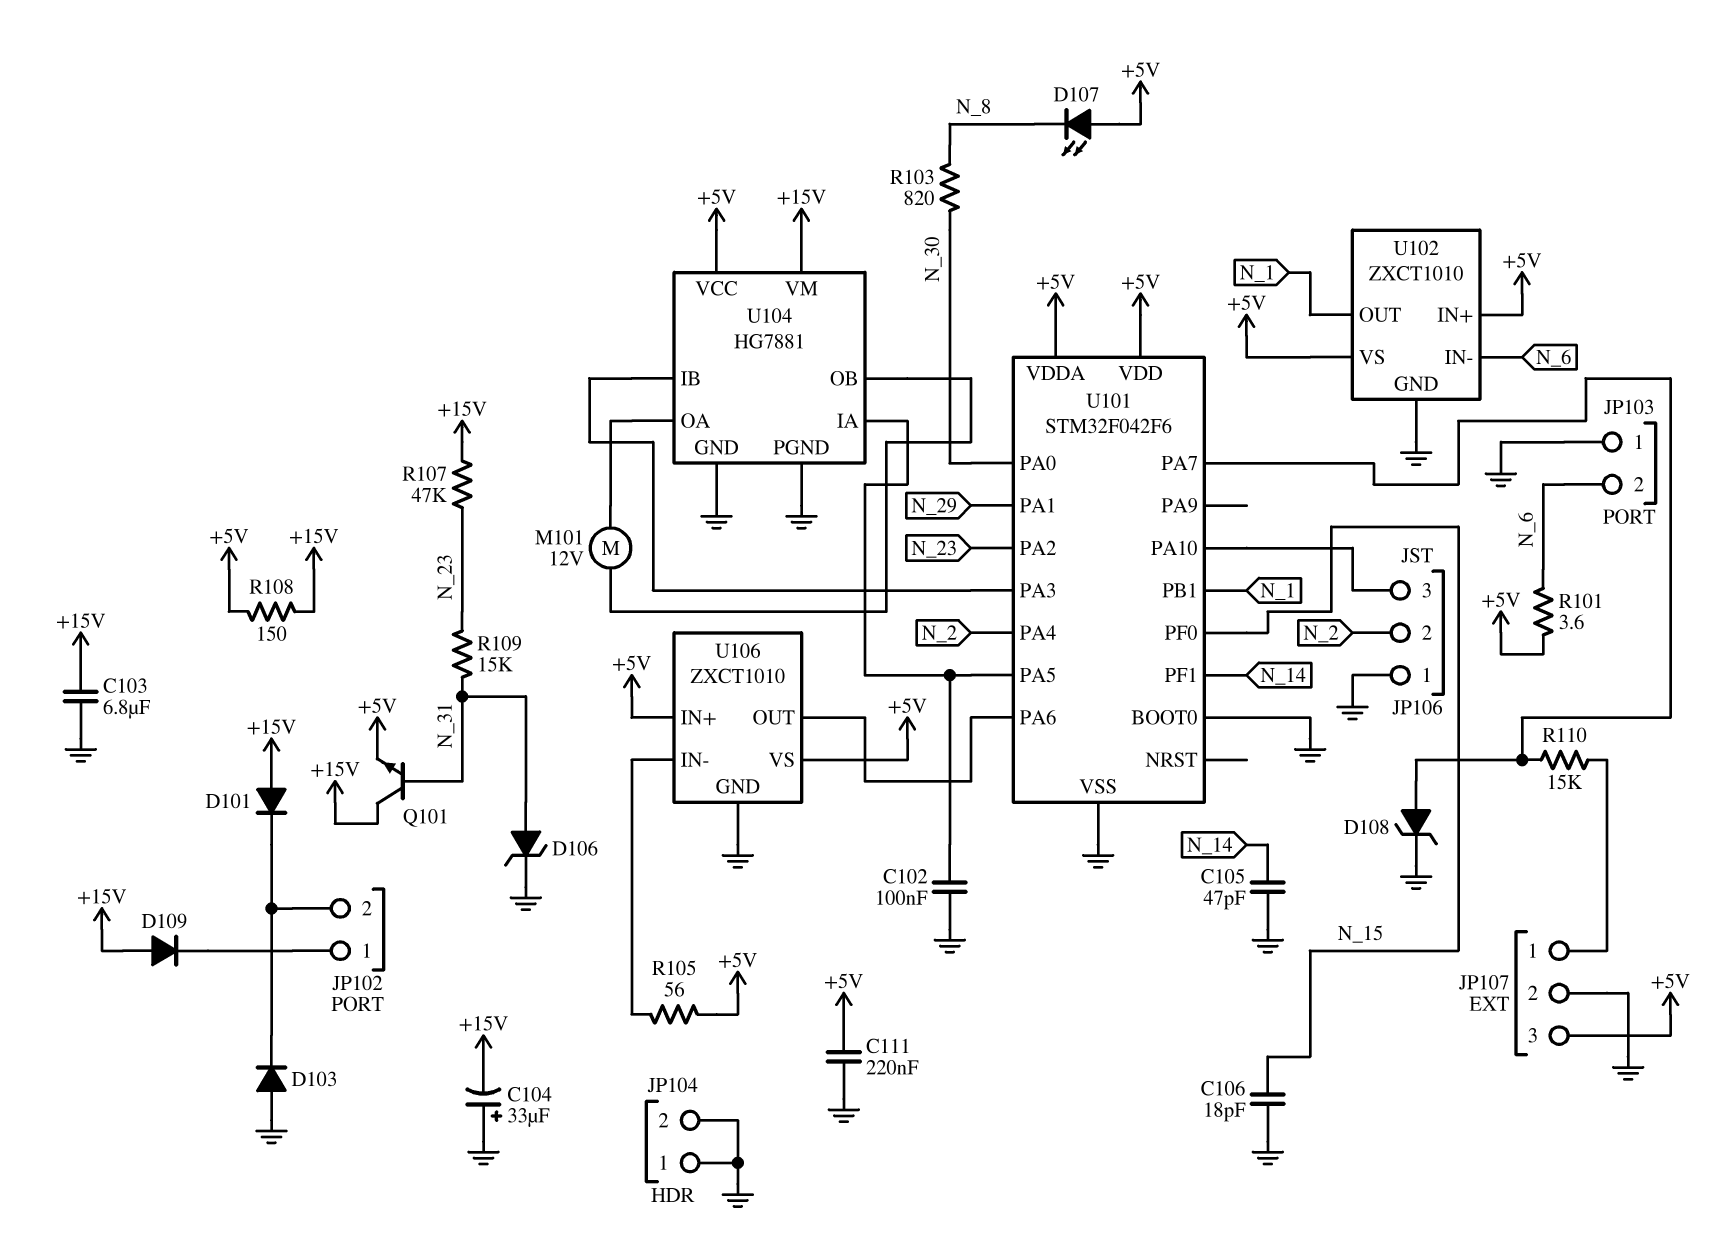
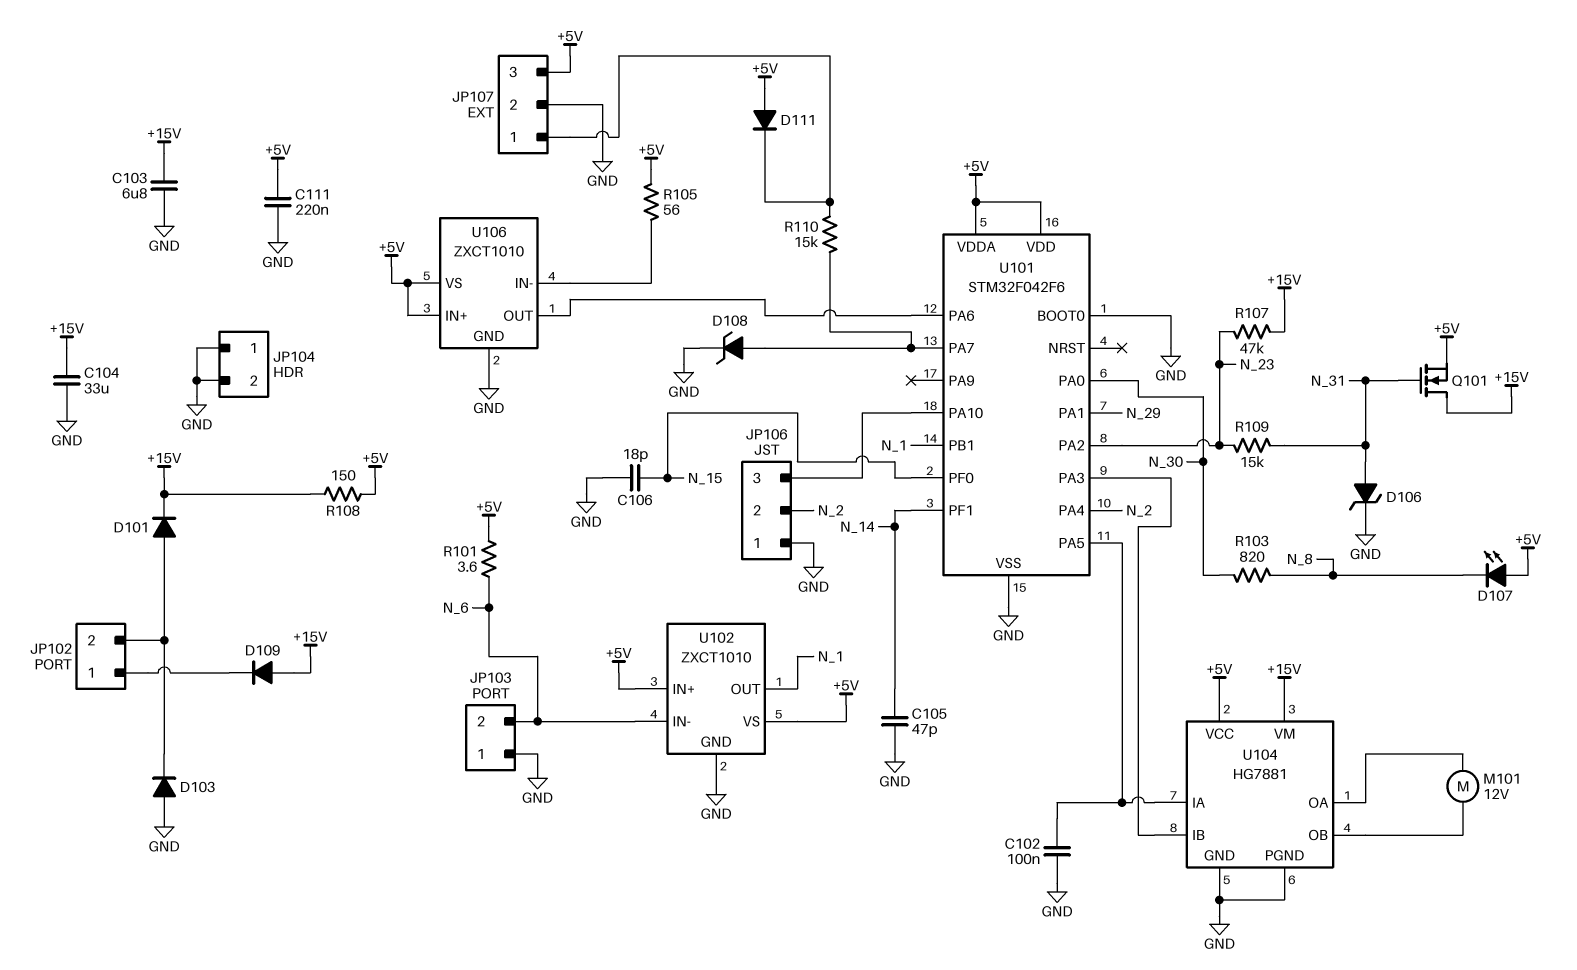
C104: 33uF (plus GND, minus +15V) -> 33uF (+15V, GND)
D101: diode (A +15V, K JP102/2) -> diode (A JP102/2, K +15V)
D111: none -> diode (A +5V, K JP107/1)
Q101: NPN (B N_31, C +15V, E +5V) -> NMOS (G N_31, D +15V, S +5V)

